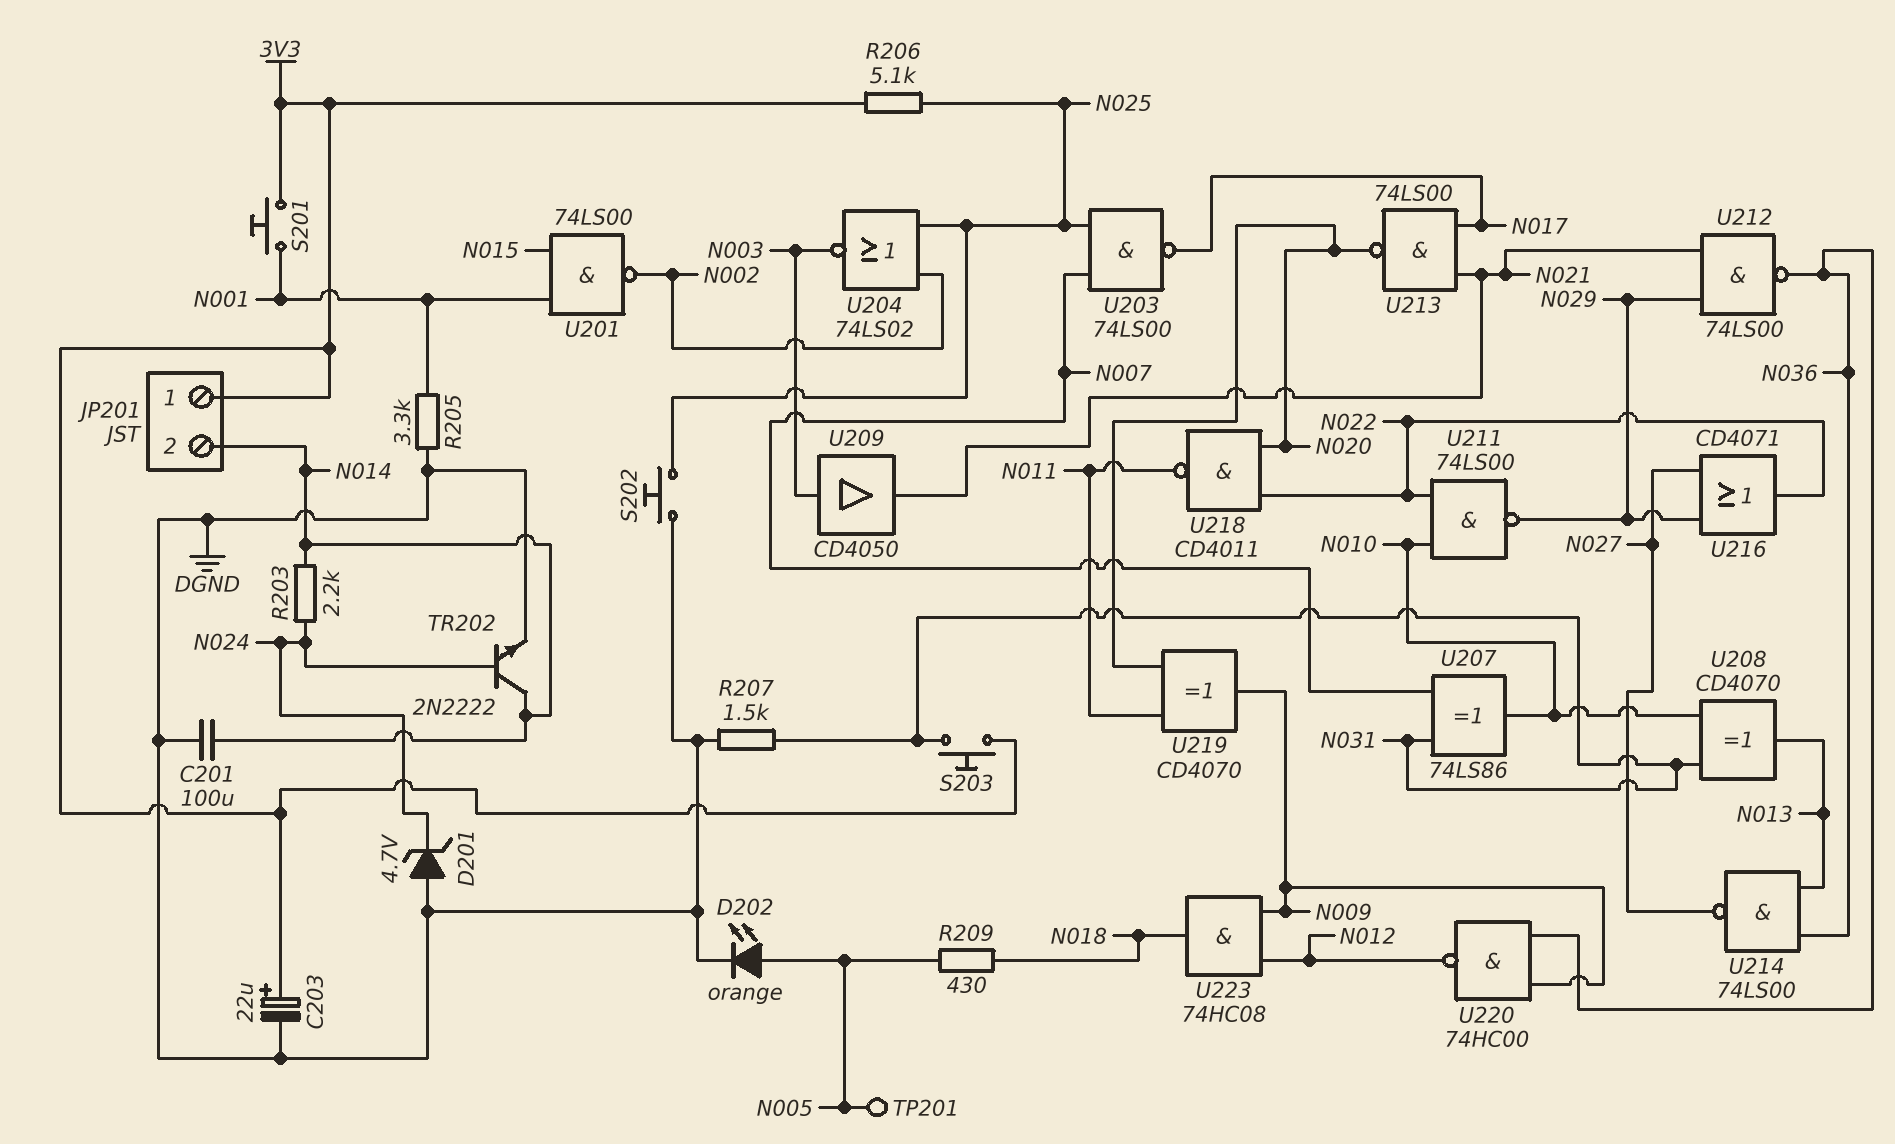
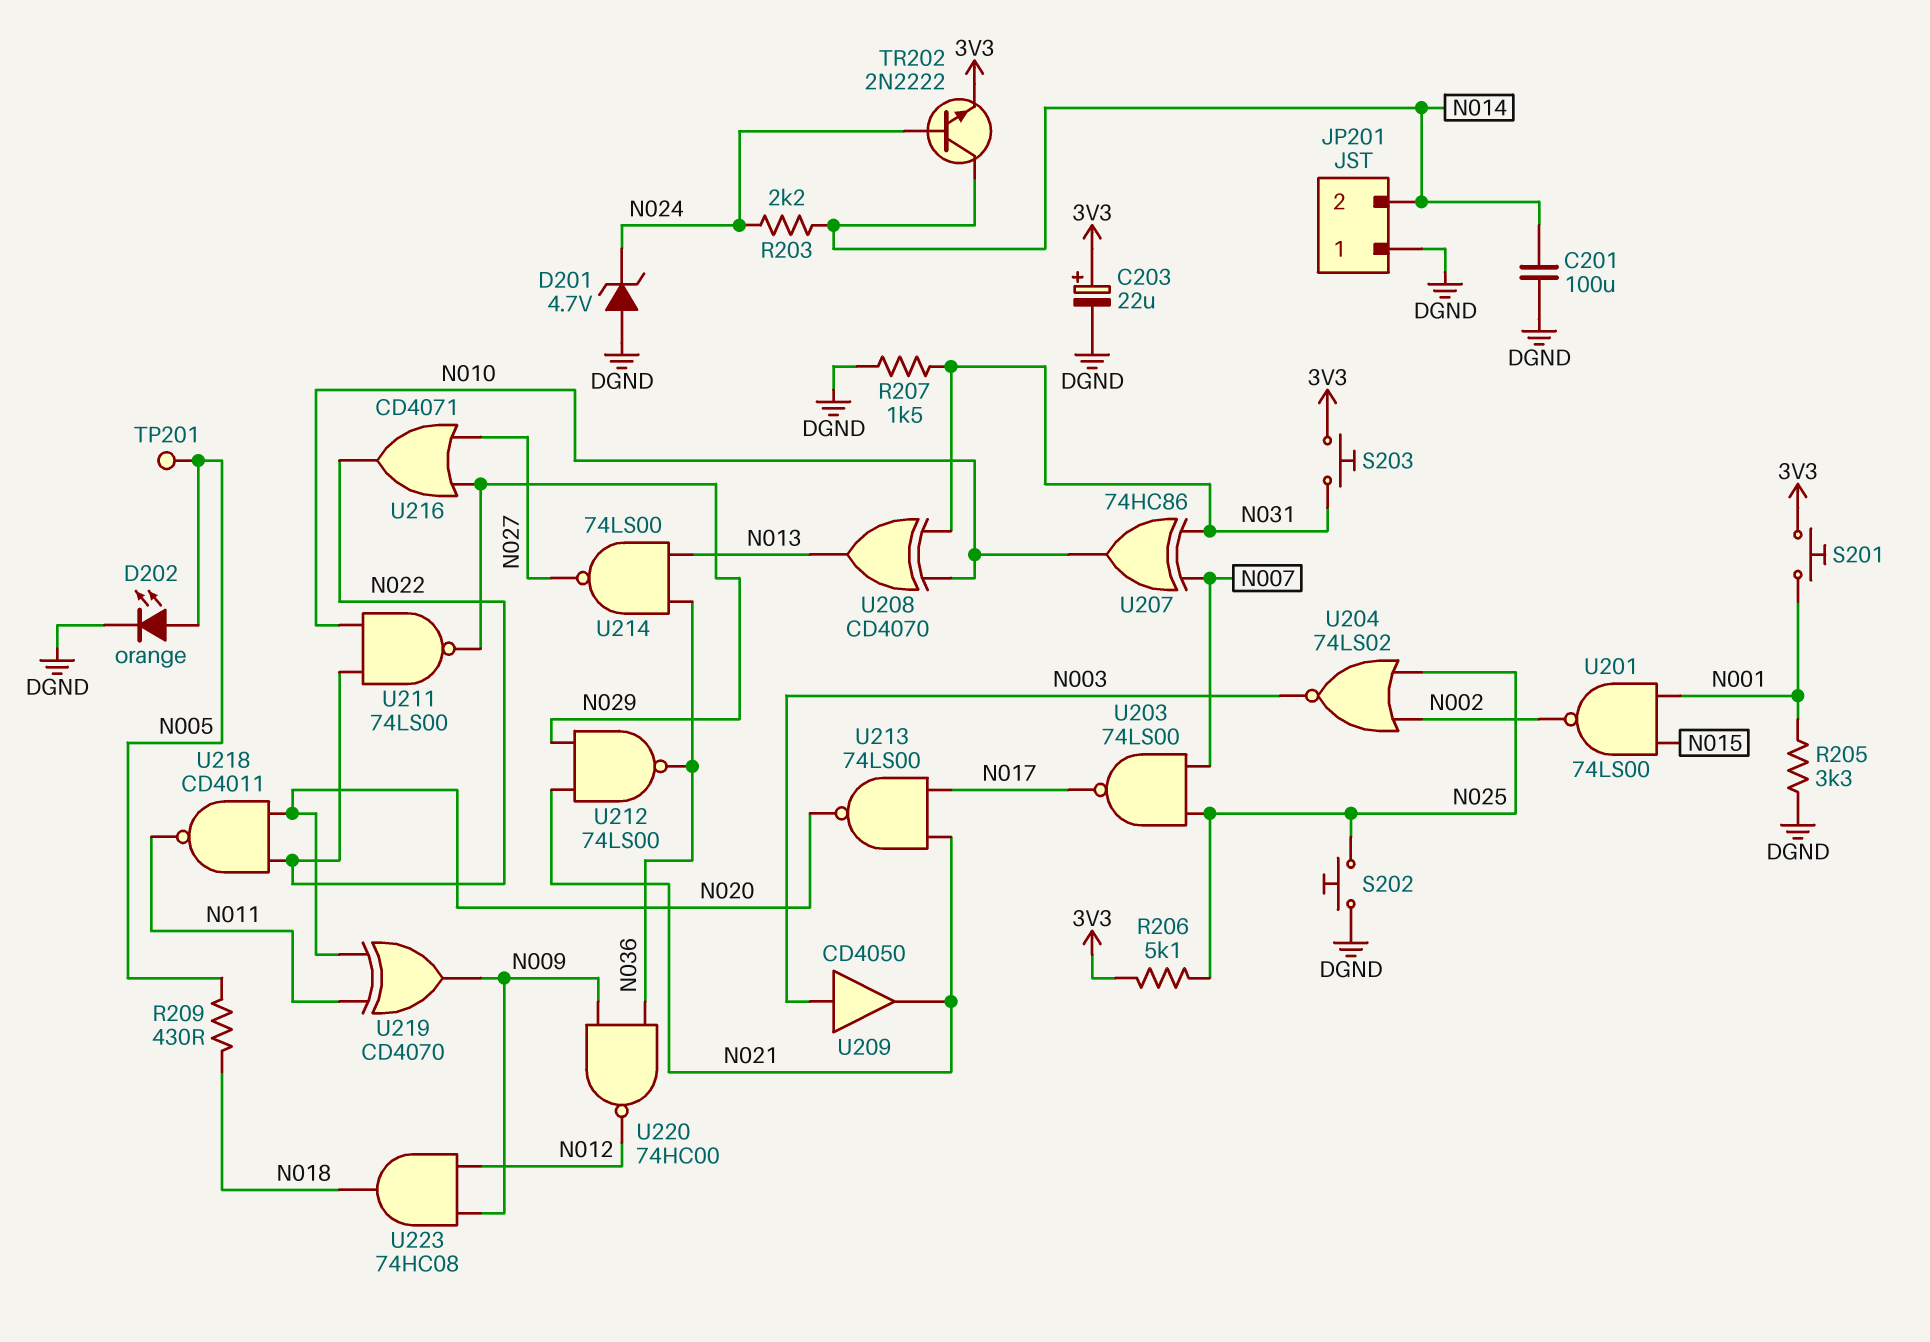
JP201 pin 1: 3V3 -> DGND
TR202: NPN 2N2222 (B N024, C N014, E DGND) -> NPN 2N2222 (B N024, C N014, E 3V3)
U207: XOR 74LS86 (in N007, in N031, out N010) -> XOR 74HC86 (in N007, in N031, out N010)

